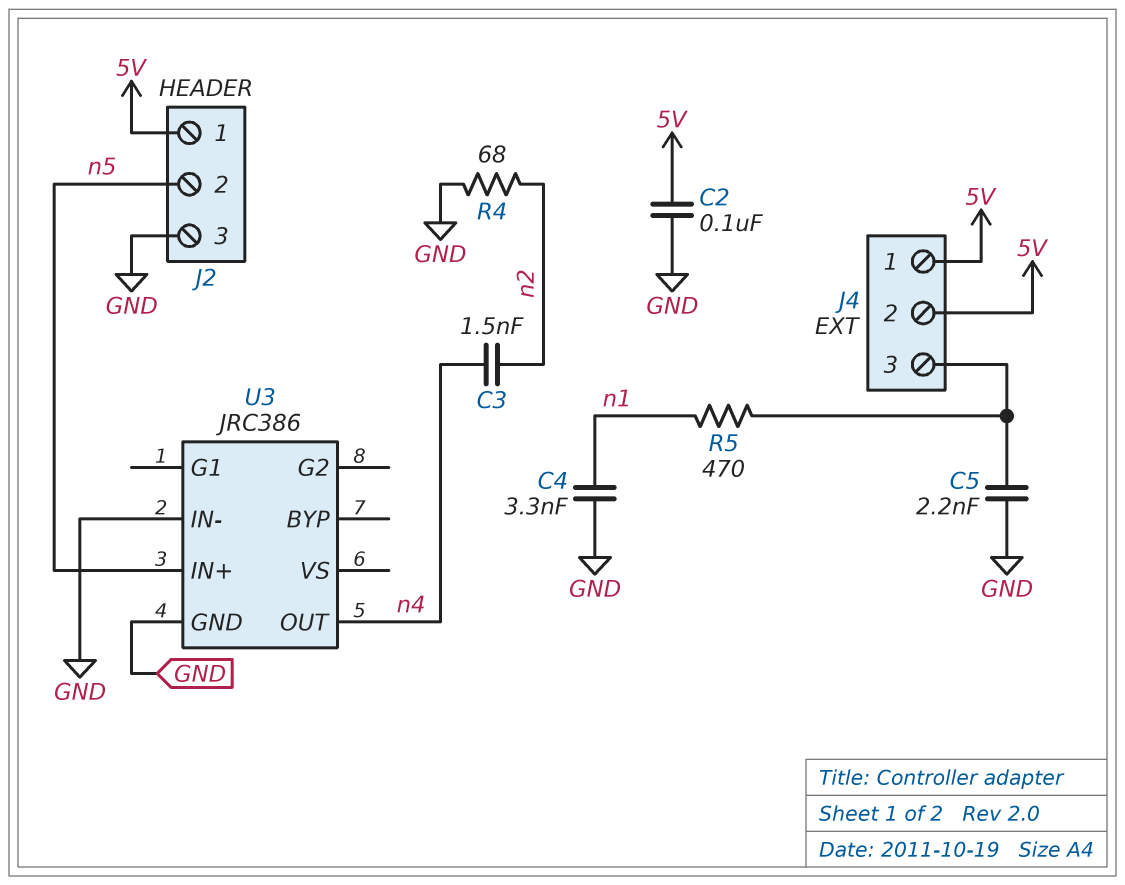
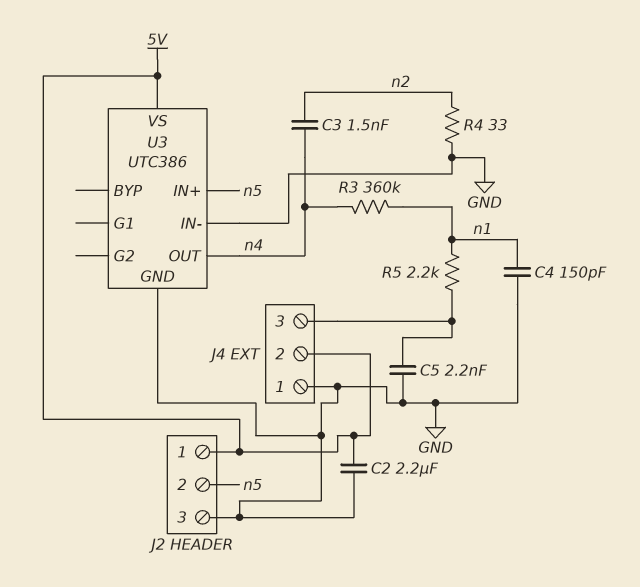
C2: 100nF (5V, GND) -> 2.2uF (5V, GND)
C4: 3.3nF (GND, n1) -> 150pF (GND, n1)
J4 pin 1: 5V -> GND
R3: none -> 360k (n1, n4)
R4: 68 (GND, n2) -> 33 (GND, n2)
R5: 470 (J4/3, n1) -> 2.2k (J4/3, n1)
U3: JRC386 -> UTC386
U3 pin VS: none -> 5V

